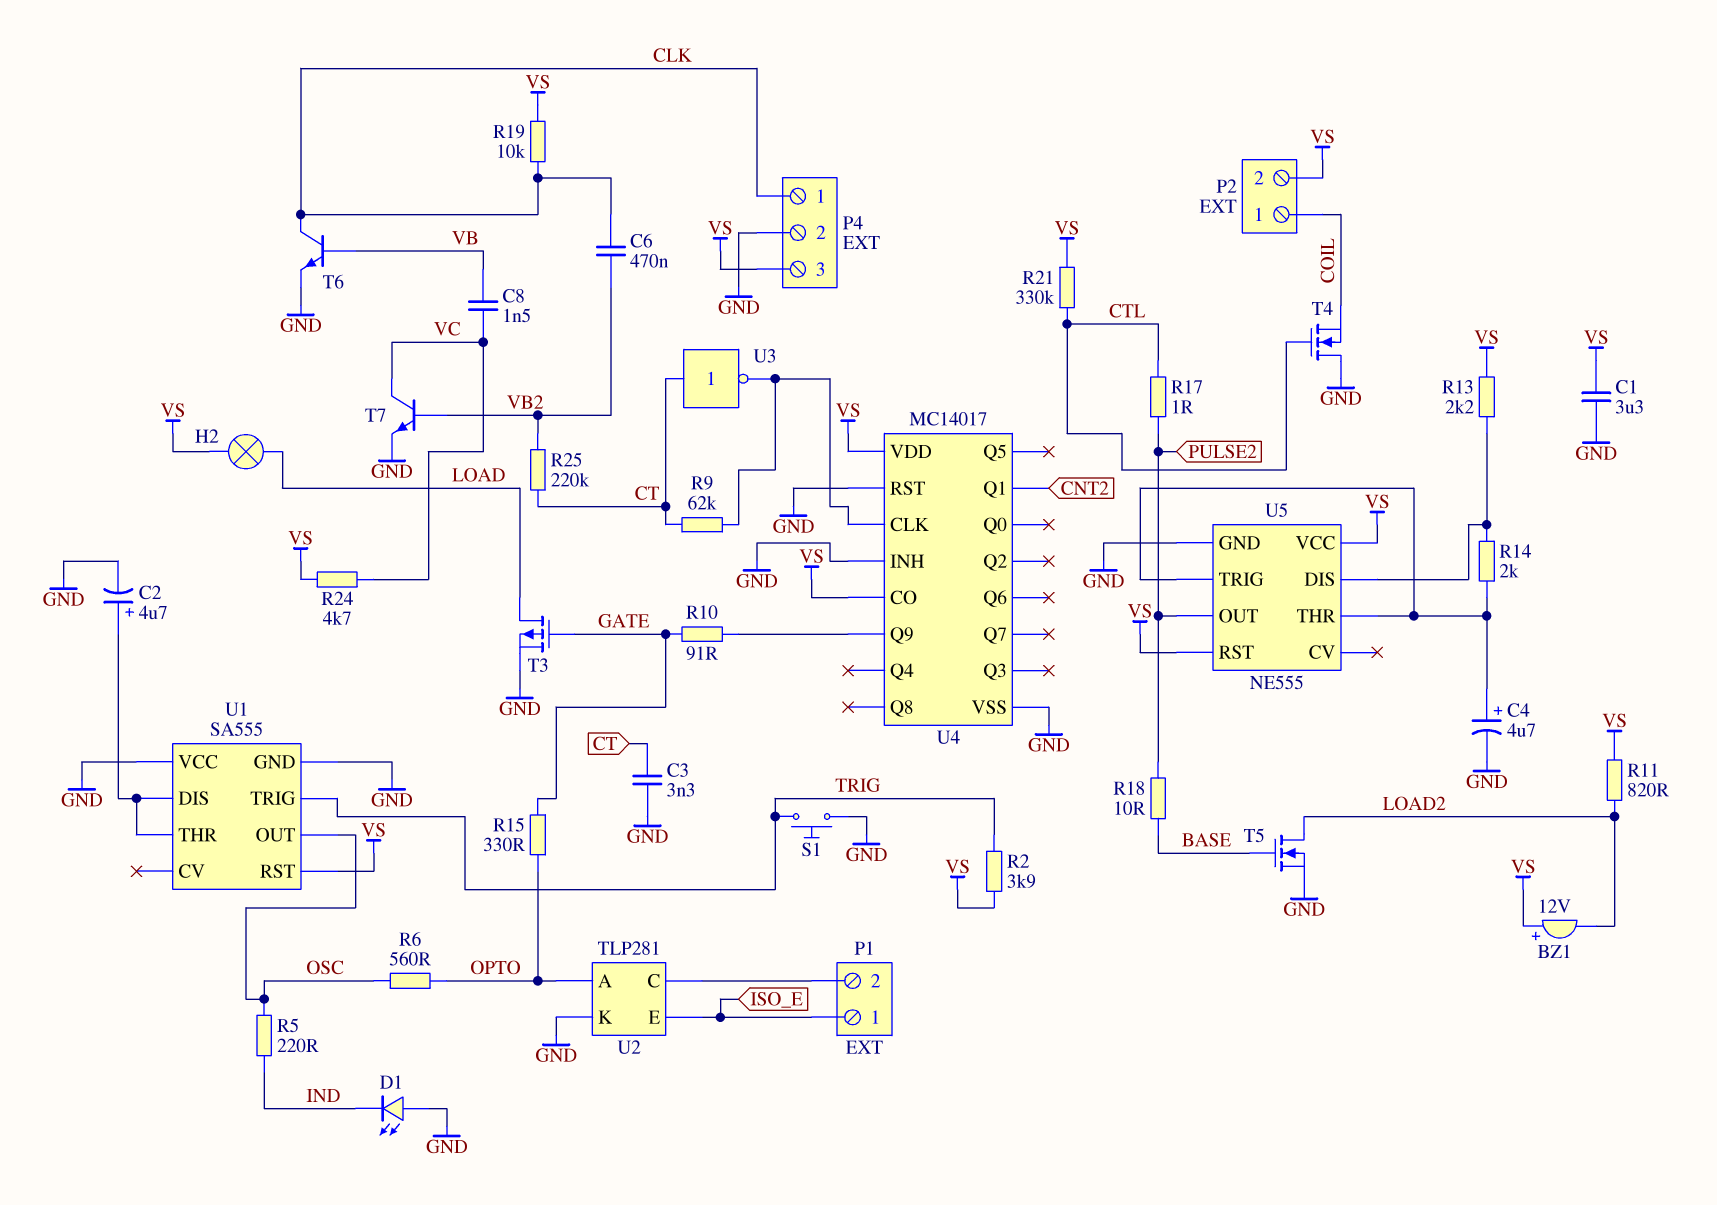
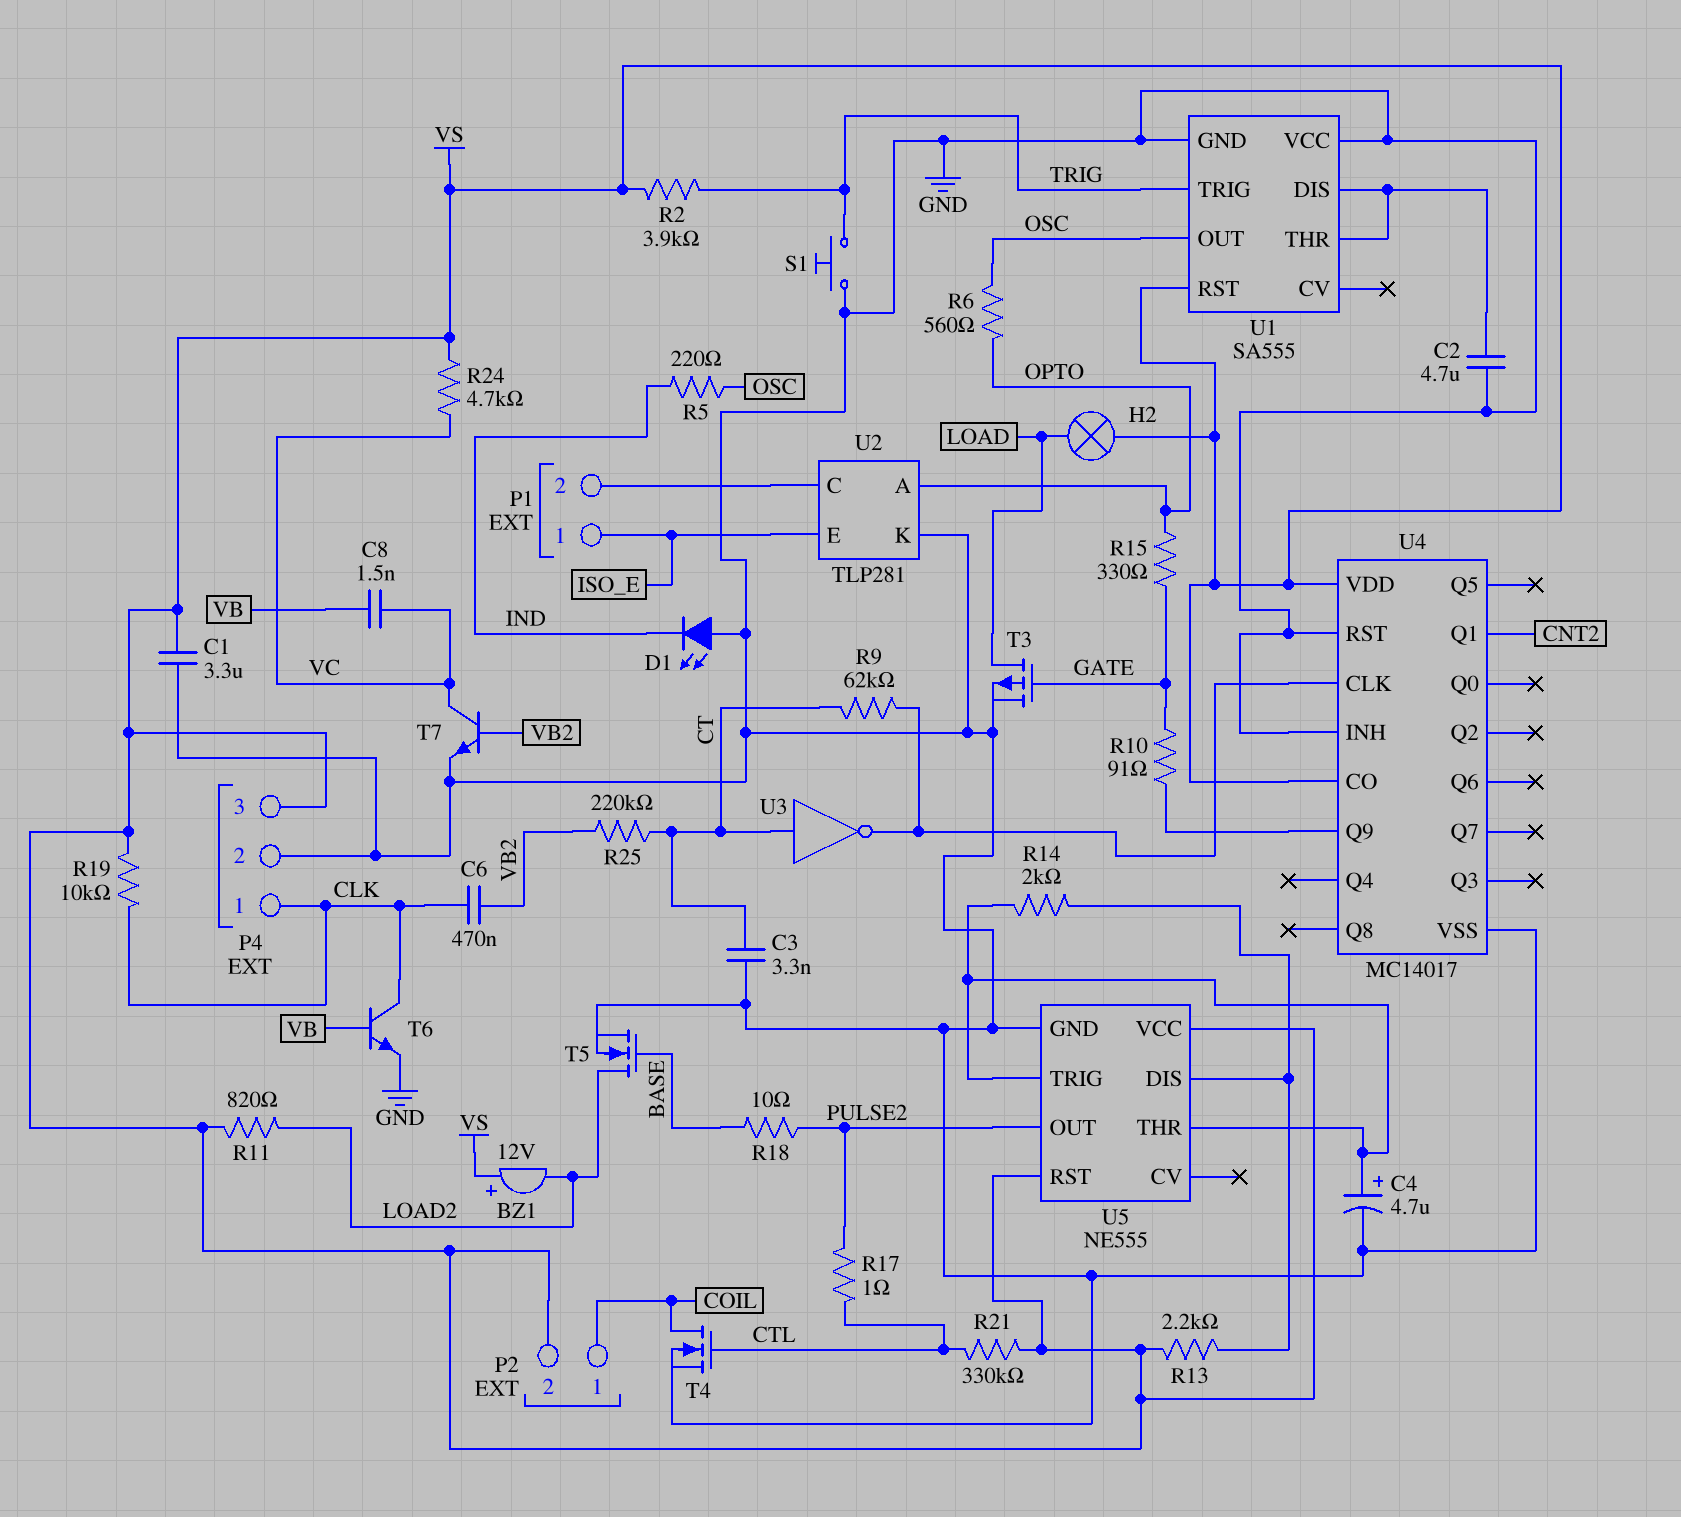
C2: 4.7uF (plus U1/DIS, minus GND) -> 4.7uF (GND, U1/DIS)
T4: NMOS (G CTL, D GND, S COIL) -> NMOS (G CTL, D COIL, S GND)

